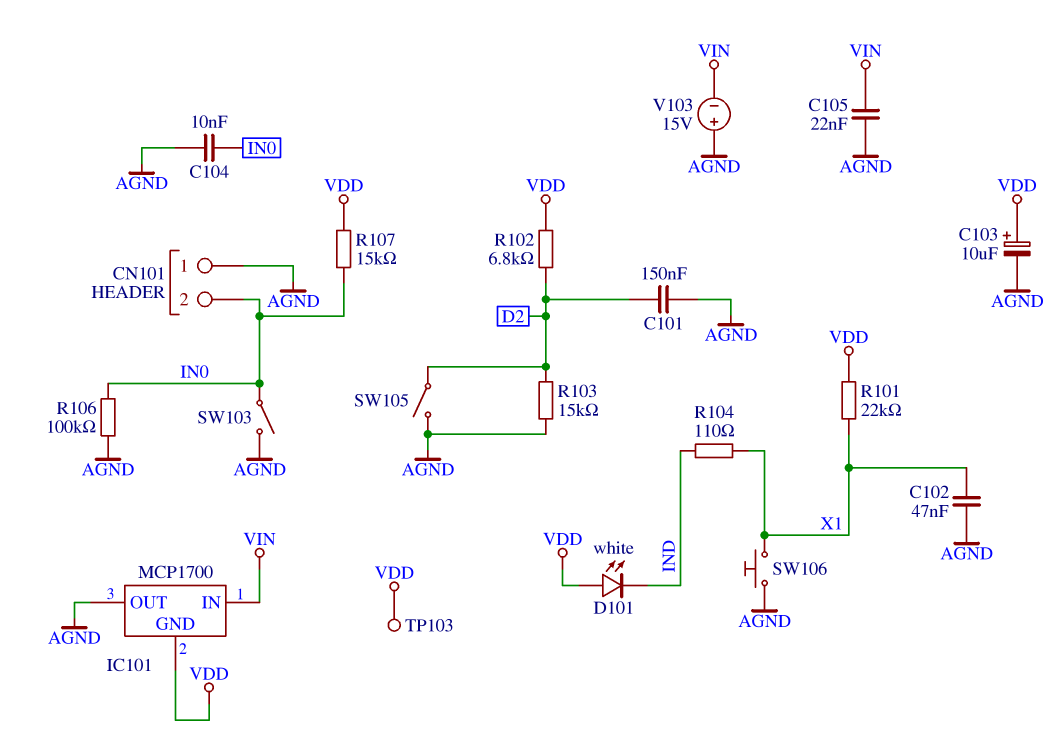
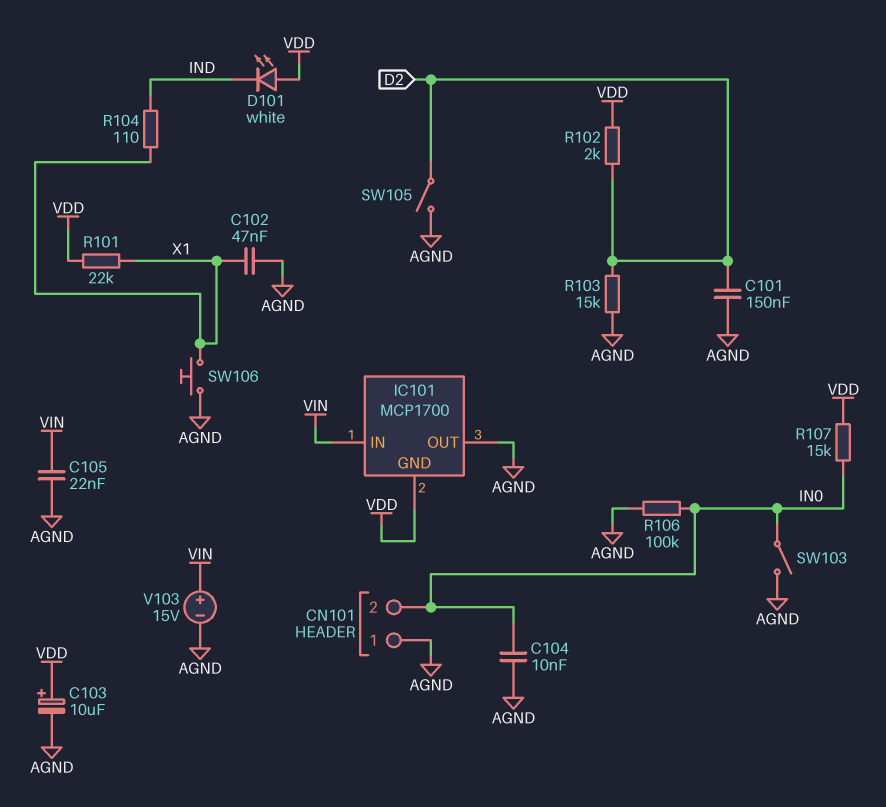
R102: 6.8k (D2, VDD) -> 2k (D2, VDD)
TP103: test point (VDD) -> none
V103: 15V (plus AGND, minus VIN) -> 15V (plus VIN, minus AGND)

